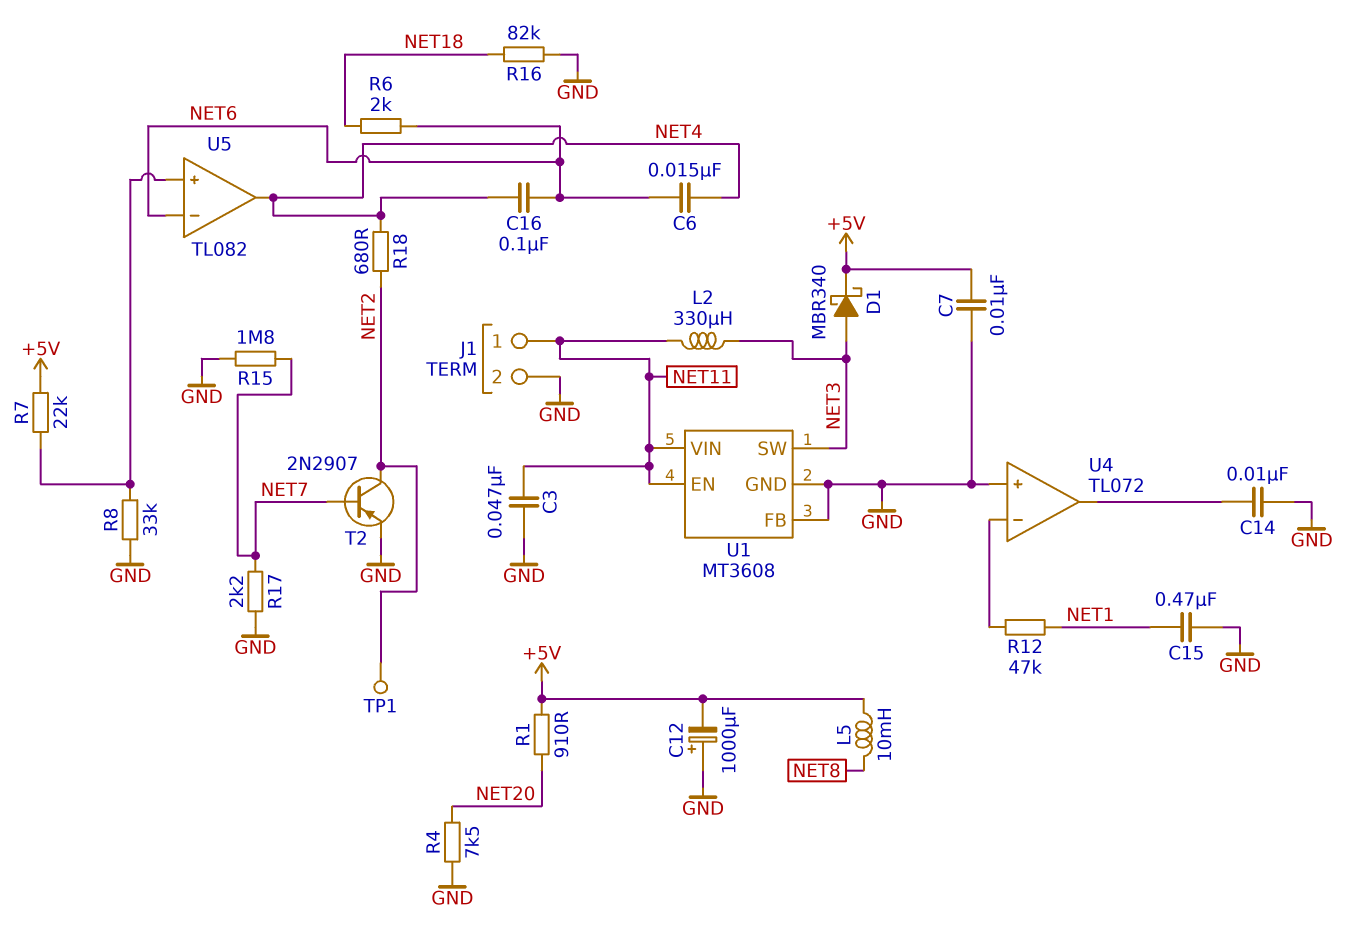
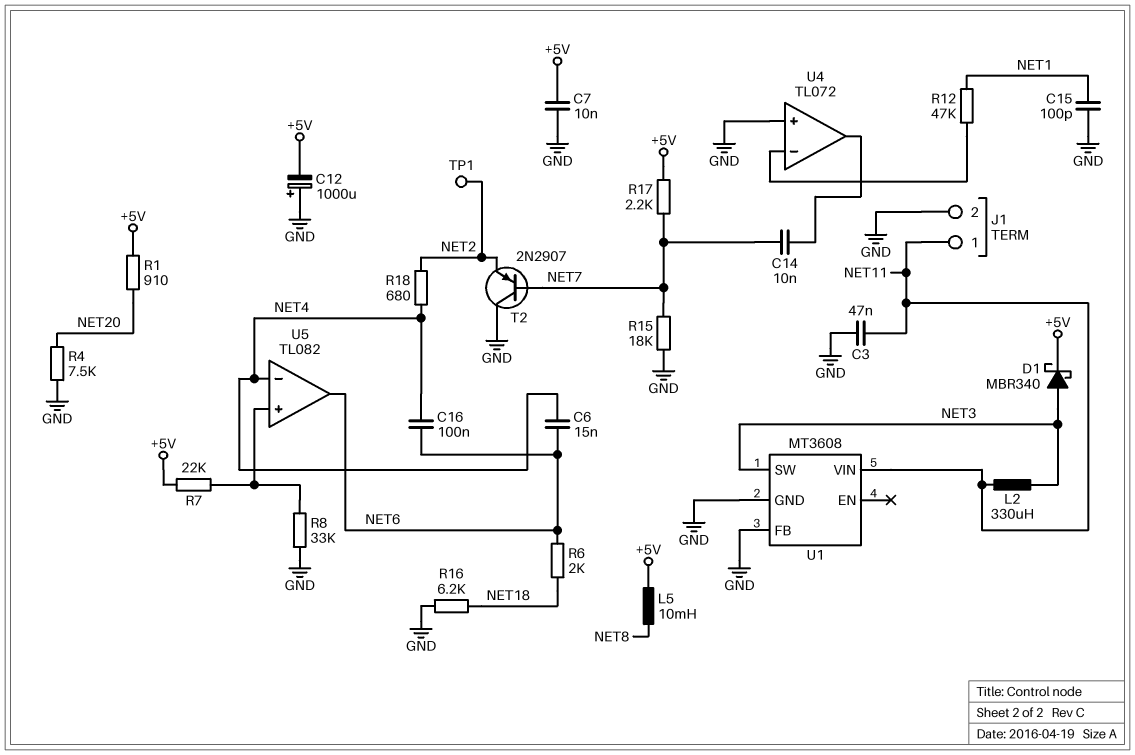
C14: 10nF (GND, U4/out) -> 10nF (NET7, U4/out)
C15: 470nF (GND, NET1) -> 100pF (GND, NET1)
R15: 1.8M (GND, NET7) -> 18k (GND, NET7)
R16: 82k (GND, NET18) -> 6.2k (GND, NET18)
R17: 2.2k (GND, NET7) -> 2.2k (+5V, NET7)
T2: PNP 2N2907 (B NET7, C NET2, E GND) -> PNP 2N2907 (B NET7, C GND, E NET2)
U1 pin EN: NET11 -> none
U5 pin in-: NET6 -> NET4
U5 pin out: NET4 -> NET6

